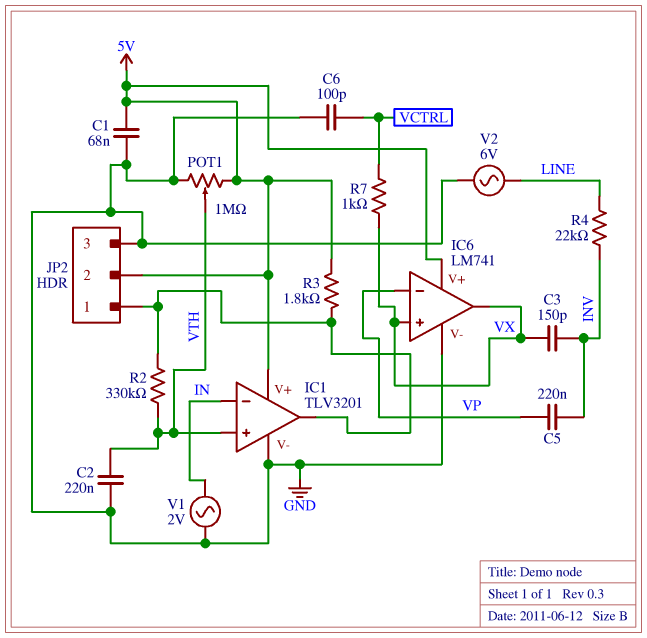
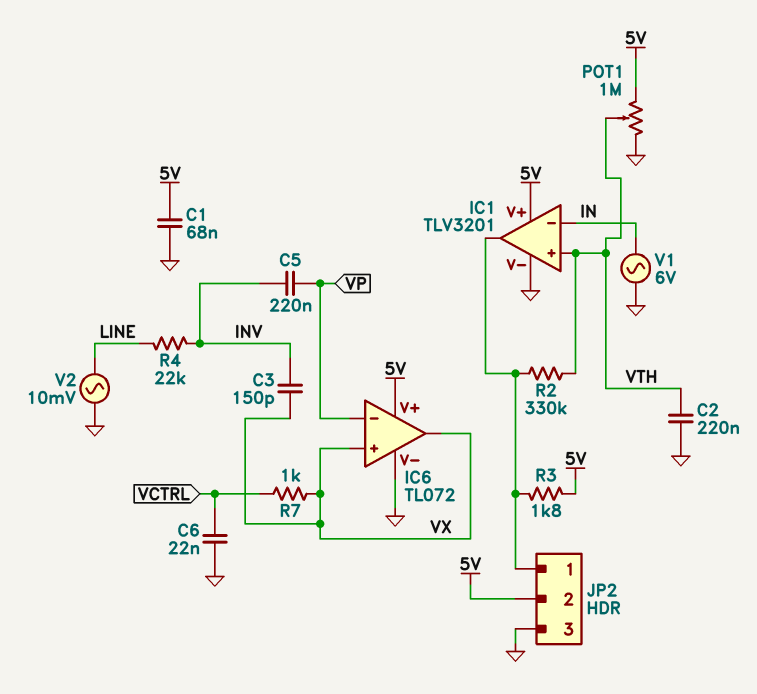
C6: 100pF (GND, VCTRL) -> 22nF (GND, VCTRL)
IC6: LM741 -> TL072
V1: AC 2V (GND, IN) -> AC 6V (GND, IN)
V2: AC 6V (GND, LINE) -> AC 10mV (GND, LINE)

